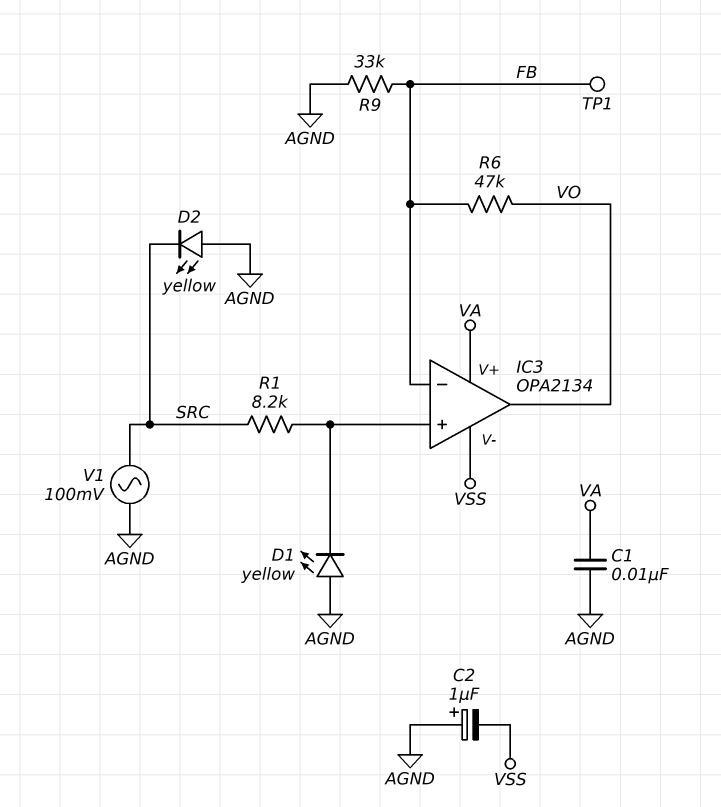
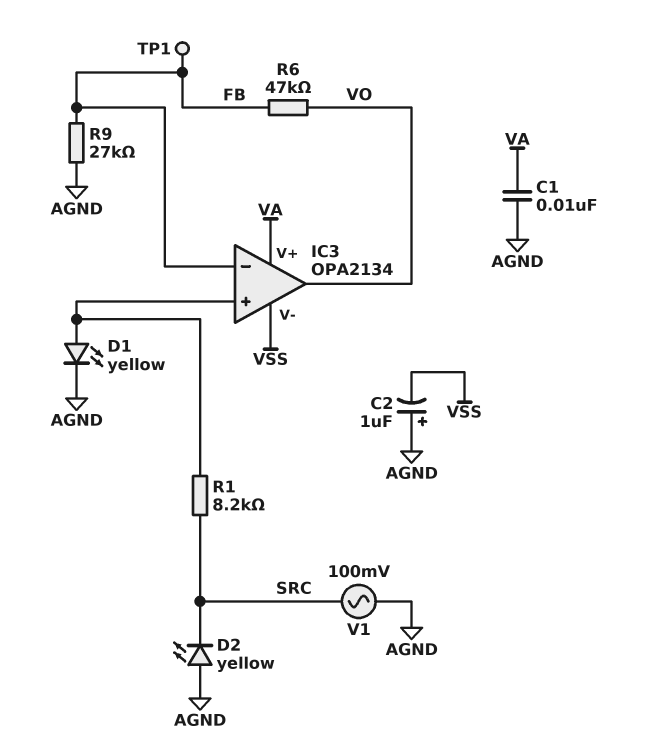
D1: LED yellow (A AGND, K IC3/in+) -> LED yellow (A IC3/in+, K AGND)
R9: 33k (AGND, FB) -> 27k (AGND, FB)

